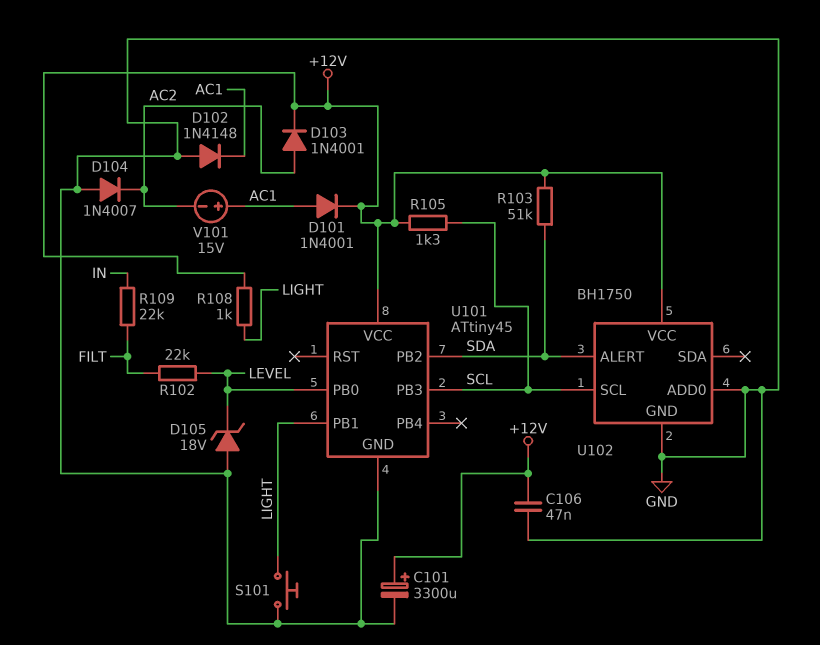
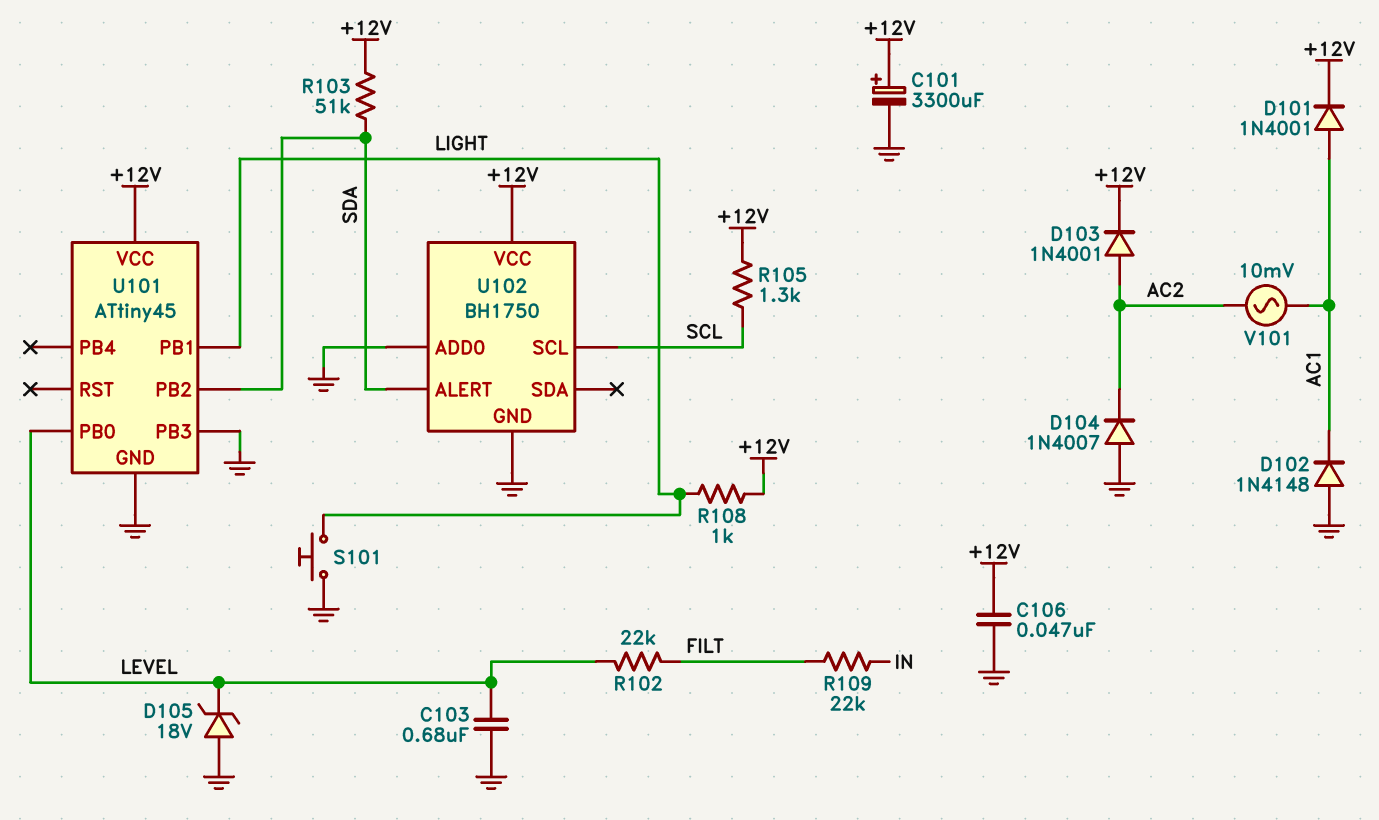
C103: none -> 680nF (GND, LEVEL)
U101 pin PB3: SCL -> GND
V101: 15V (plus AC1, minus AC2) -> AC 10mV (AC1, AC2)

